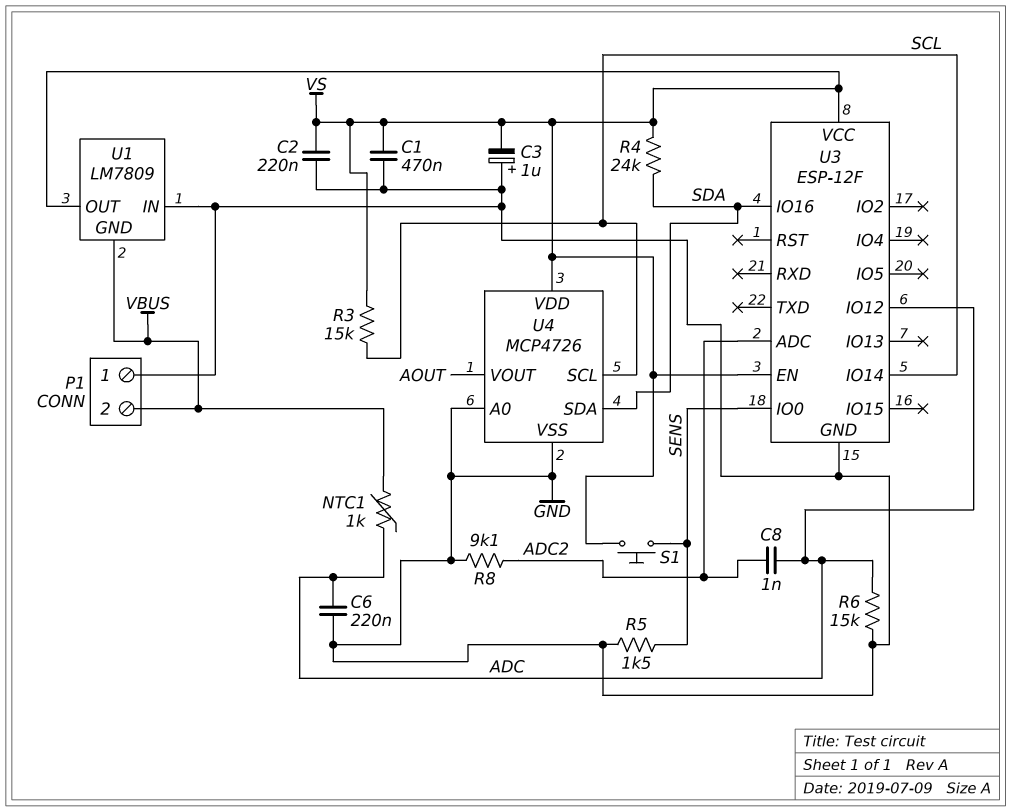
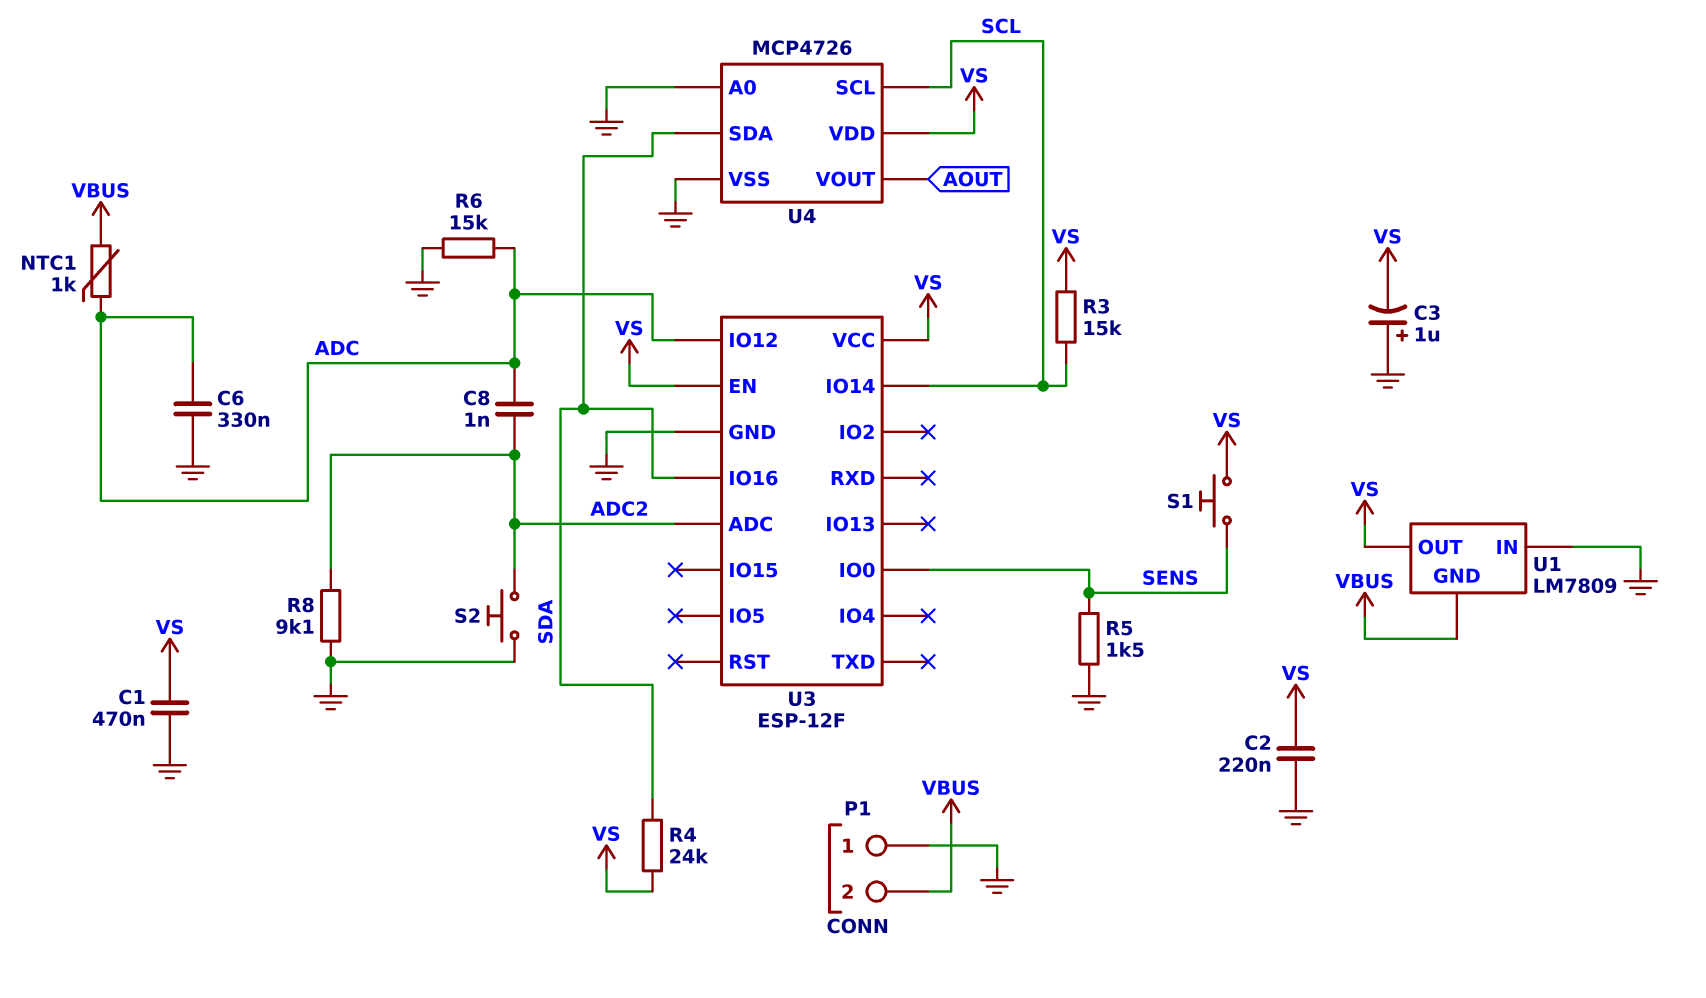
C6: 220nF (ADC, GND) -> 330nF (ADC, GND)
S2: none -> button (ADC2, GND)

